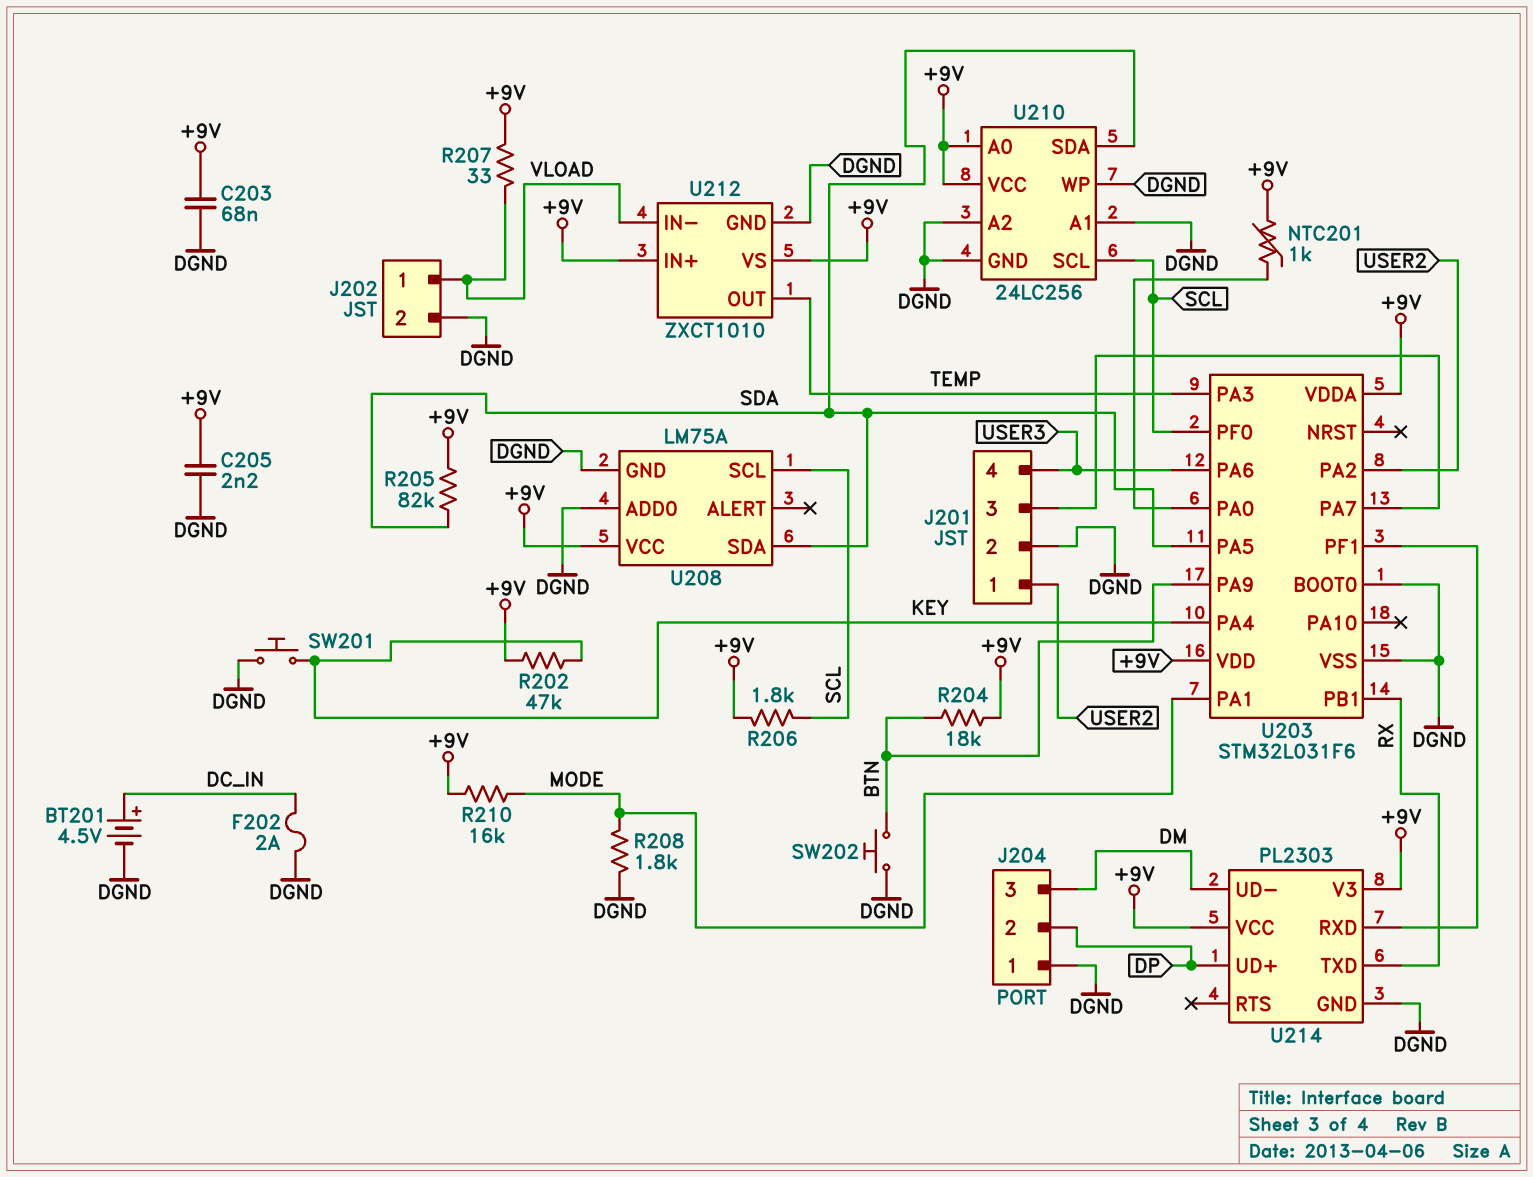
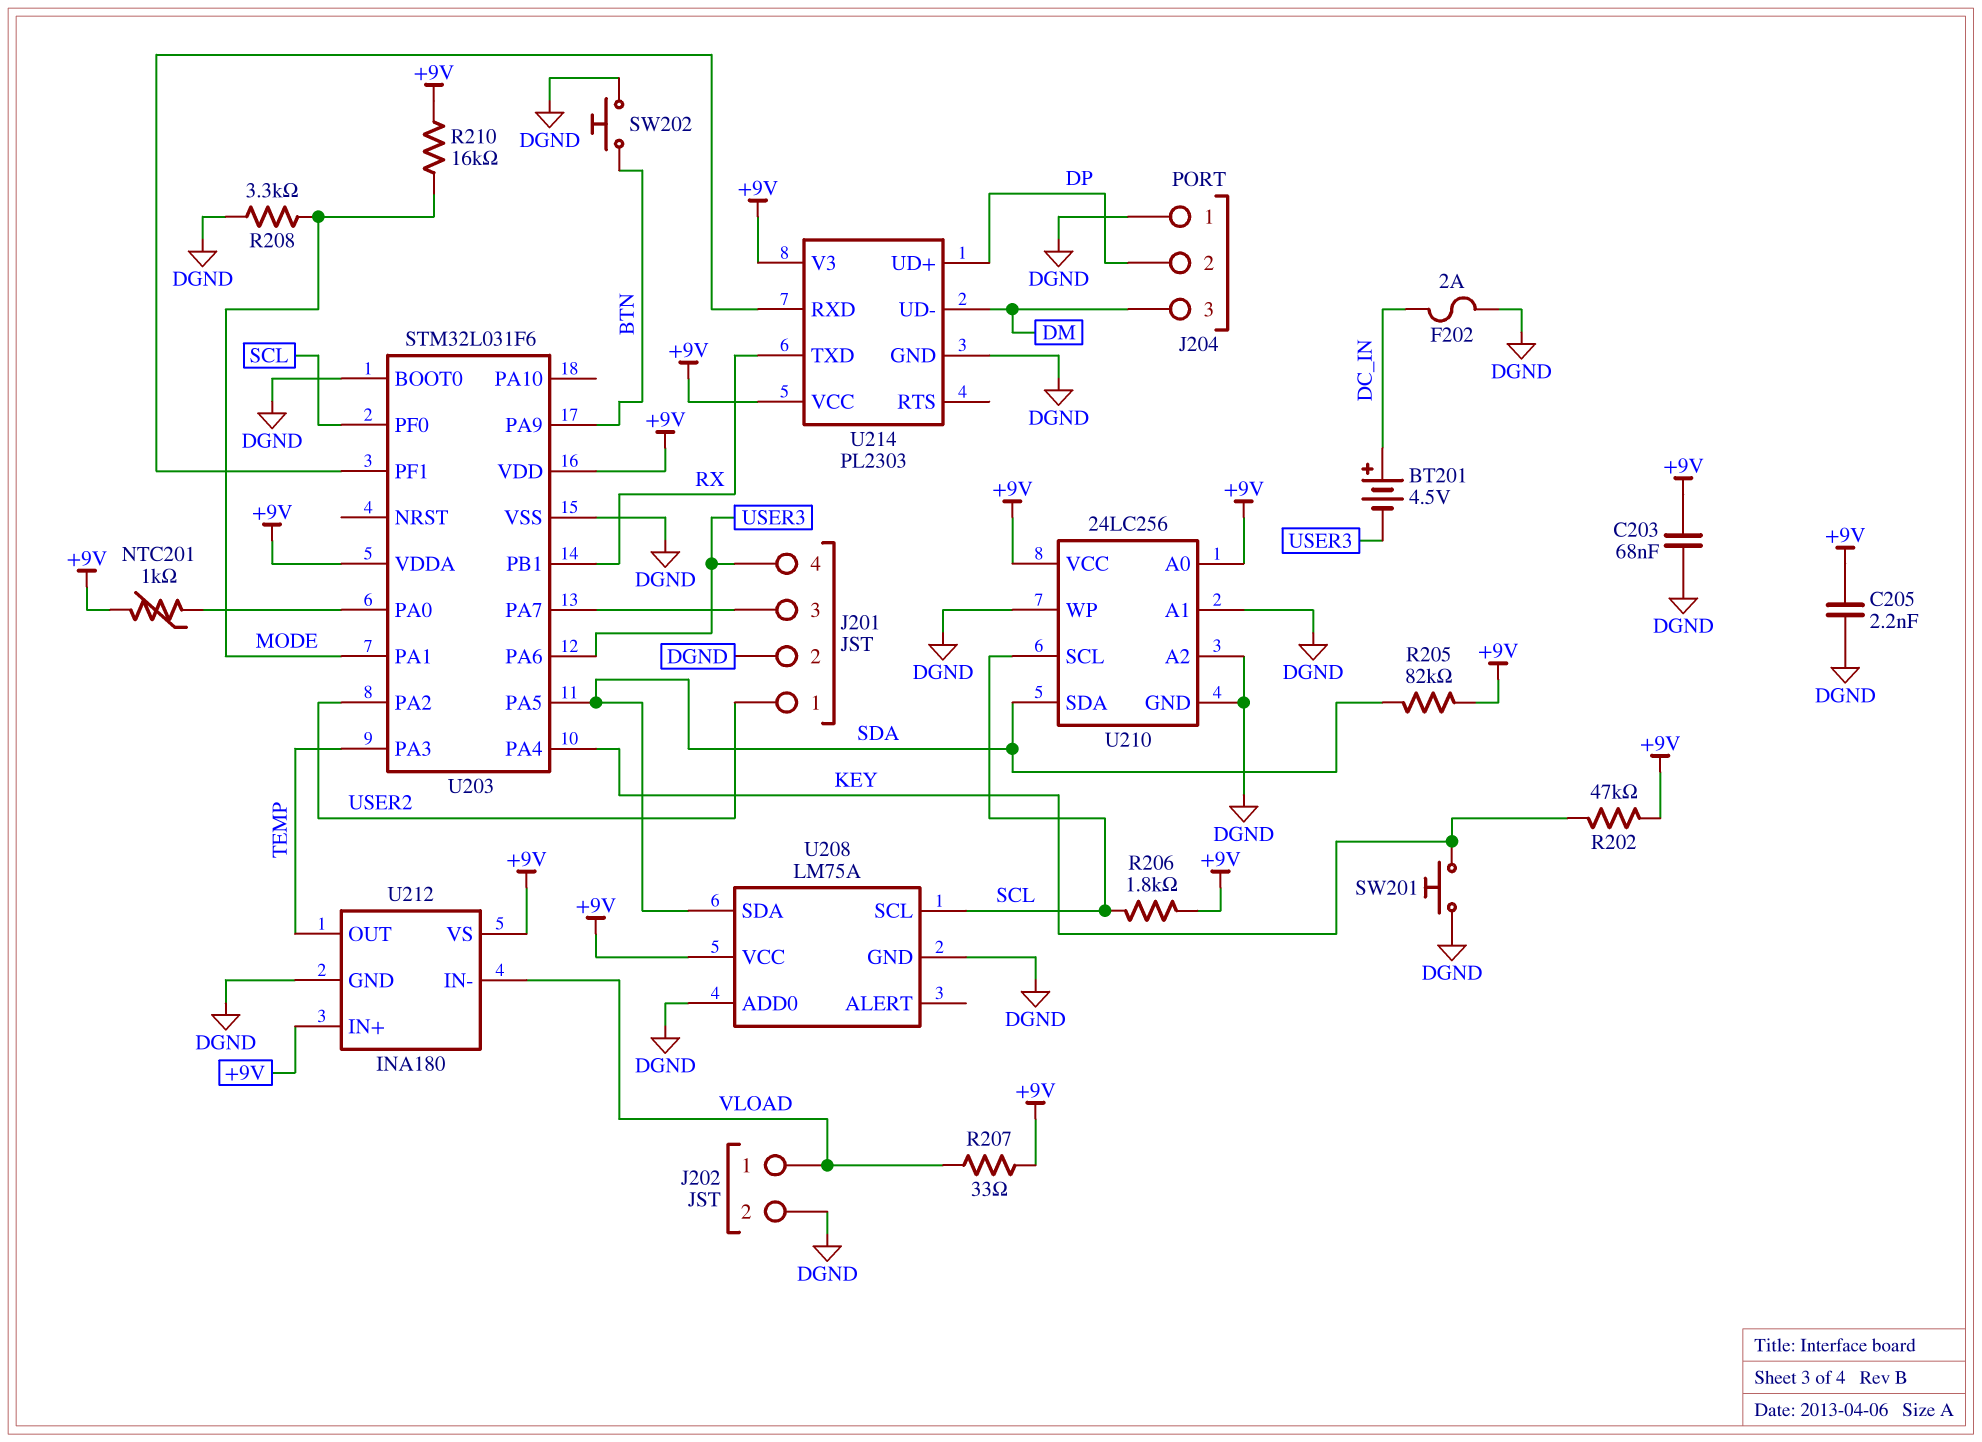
BT201: 4.5V (plus DC_IN, minus DGND) -> 4.5V (plus DC_IN, minus USER3)
R204: 18k (+9V, BTN) -> none
R208: 1.8k (DGND, MODE) -> 3.3k (DGND, MODE)
U212: ZXCT1010 -> INA180

